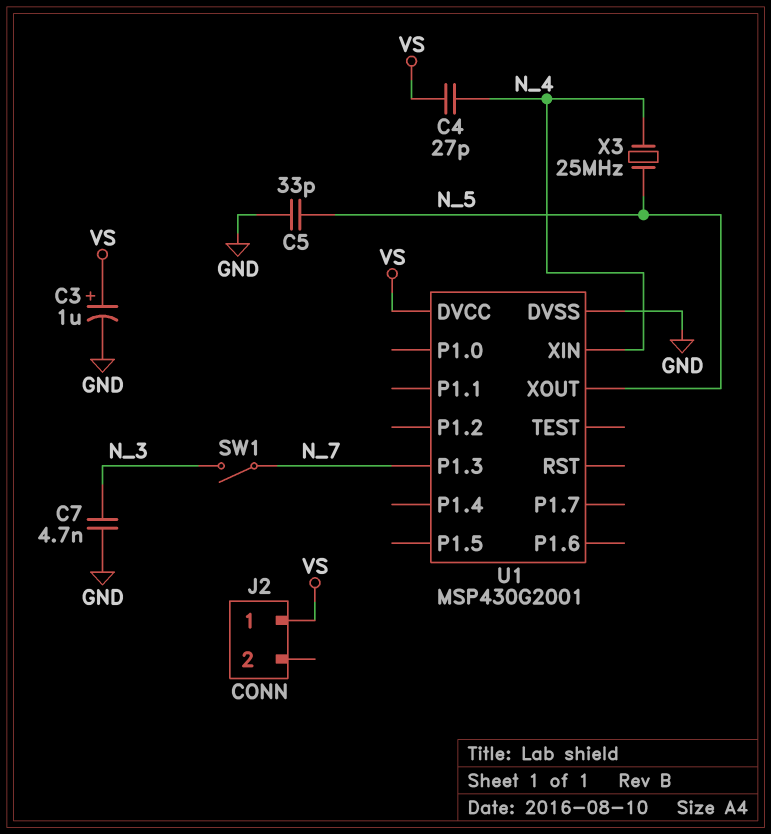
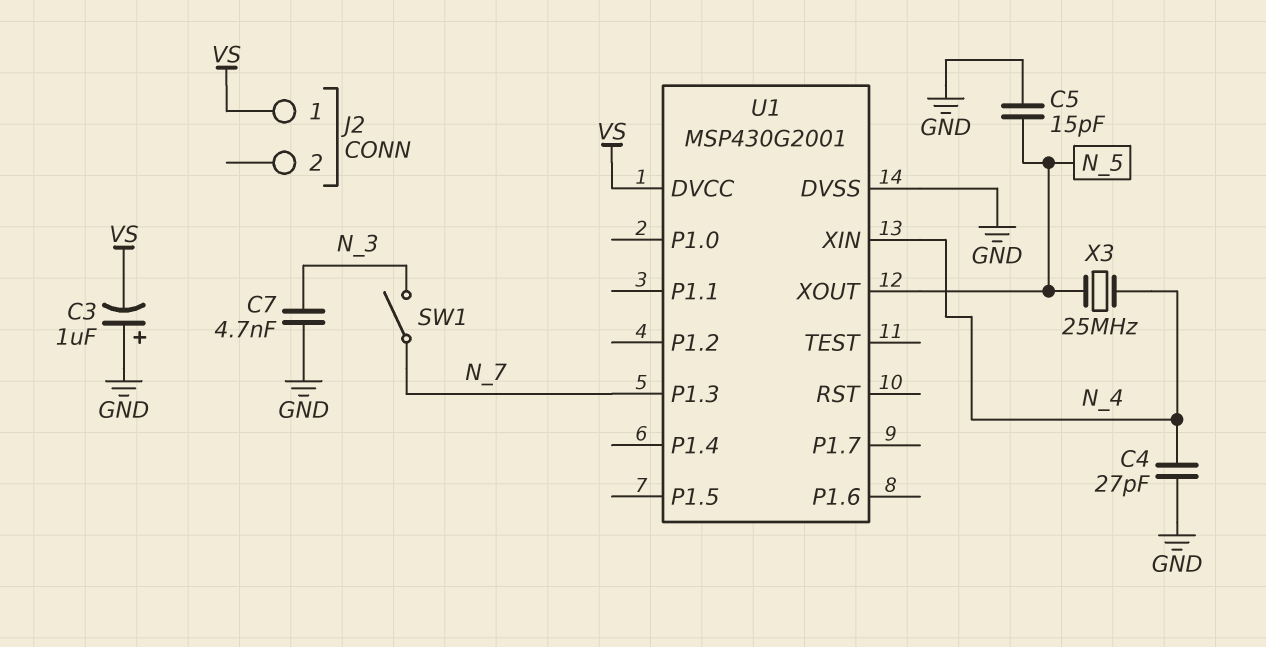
C3: 1uF (plus VS, minus GND) -> 1uF (plus GND, minus VS)
C4: 27pF (N_4, VS) -> 27pF (GND, N_4)
C5: 33pF (GND, N_5) -> 15pF (GND, N_5)

